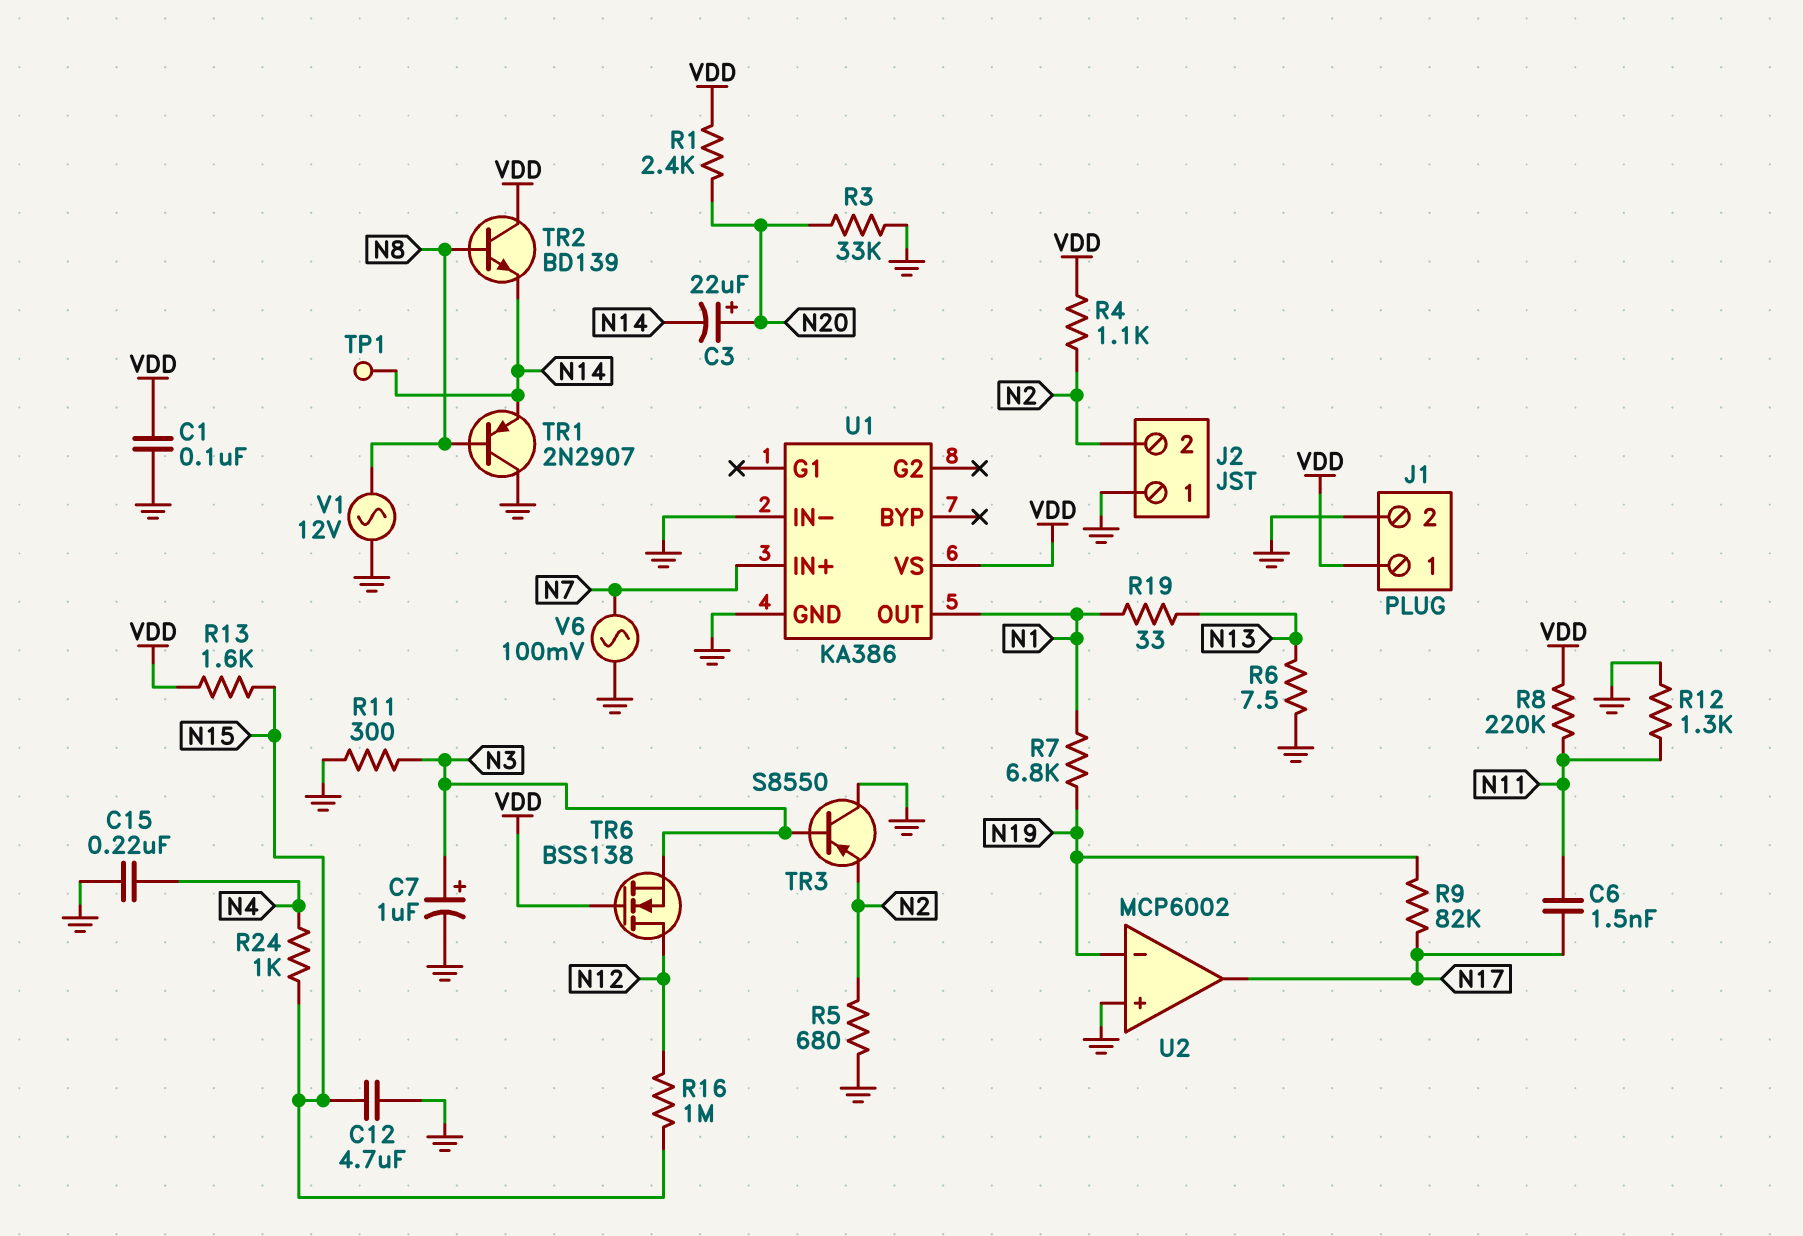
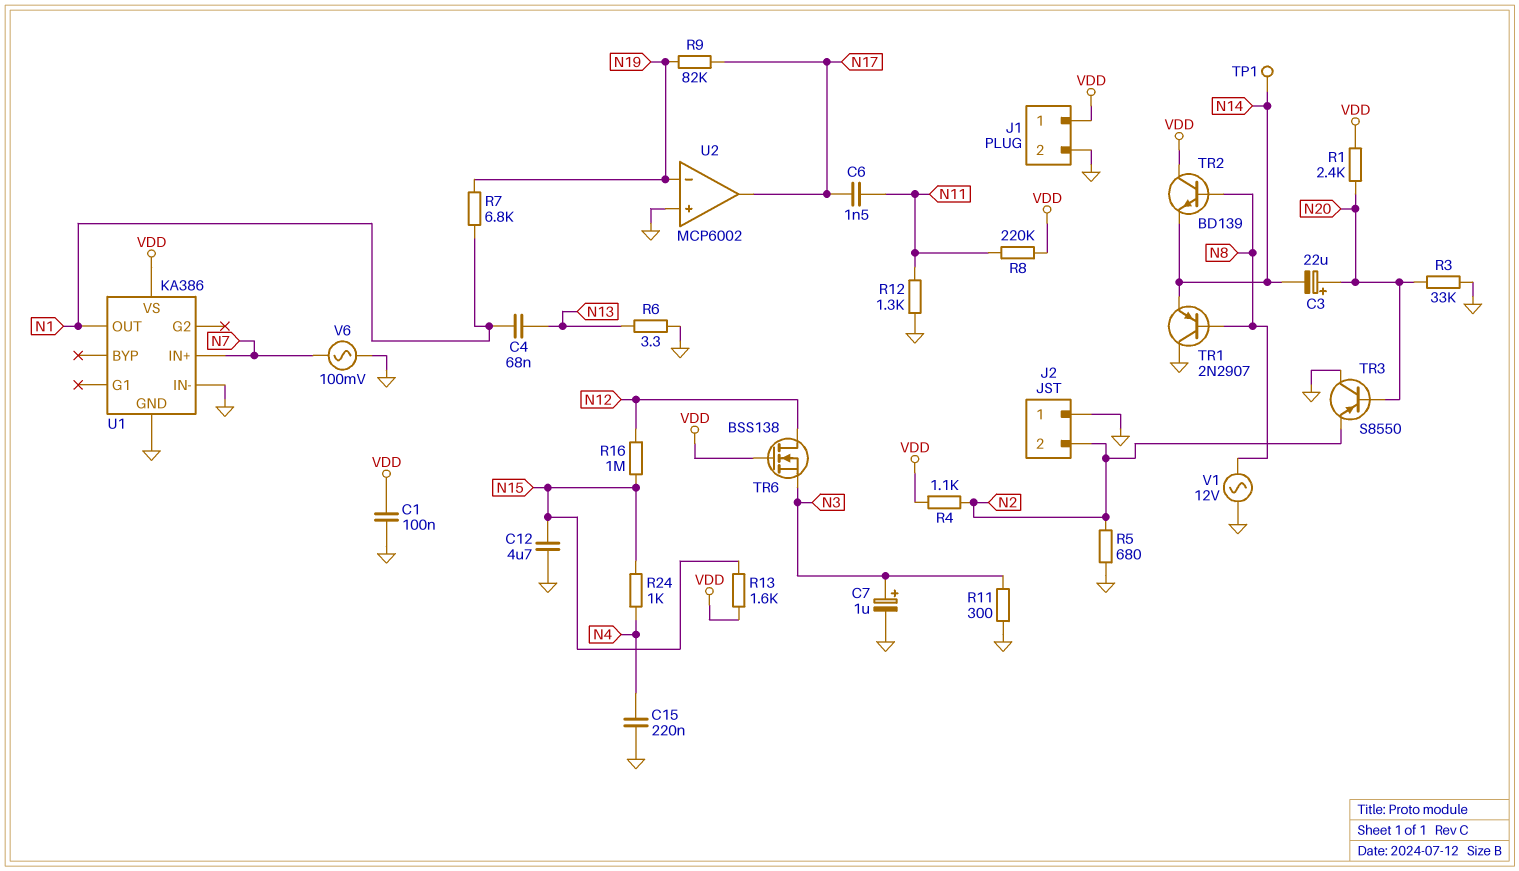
C4: none -> 68nF (N1, N13)
R6: 7.5 (GND, N13) -> 3.3 (GND, N13)
R19: 33 (N1, N13) -> none
TR3: PNP S8550 (B N3, C GND, E N2) -> PNP S8550 (B N20, C GND, E N2)

